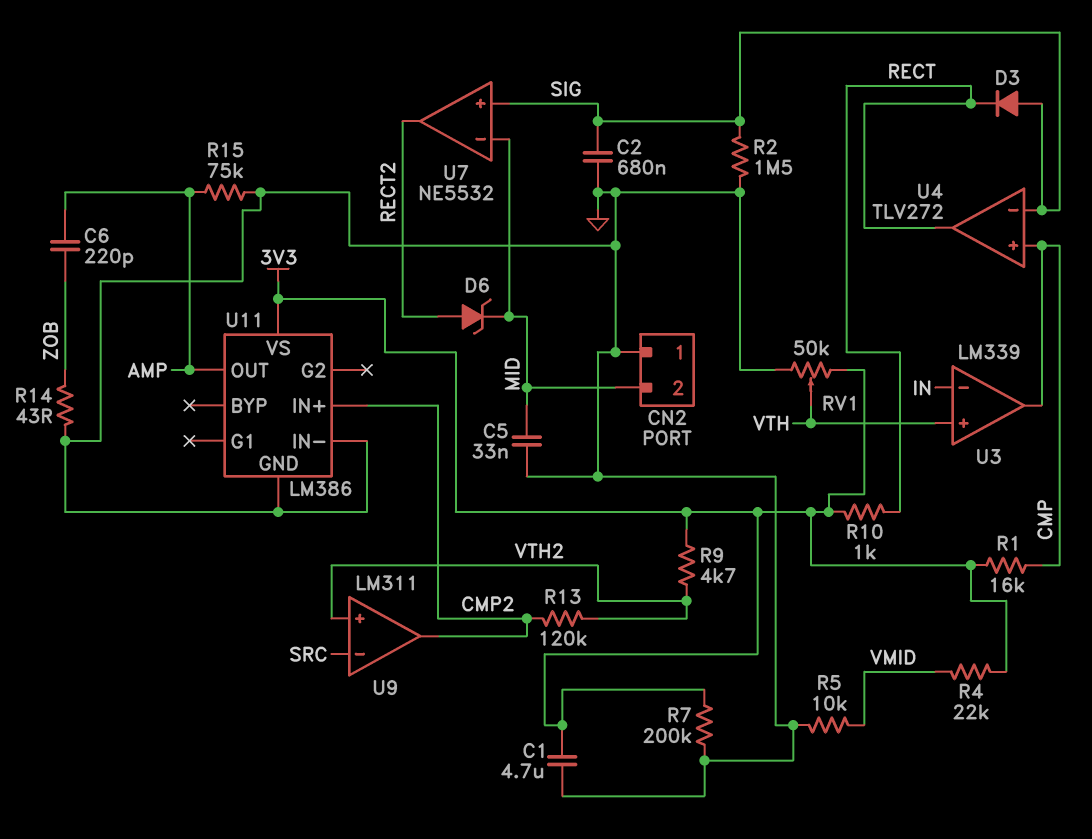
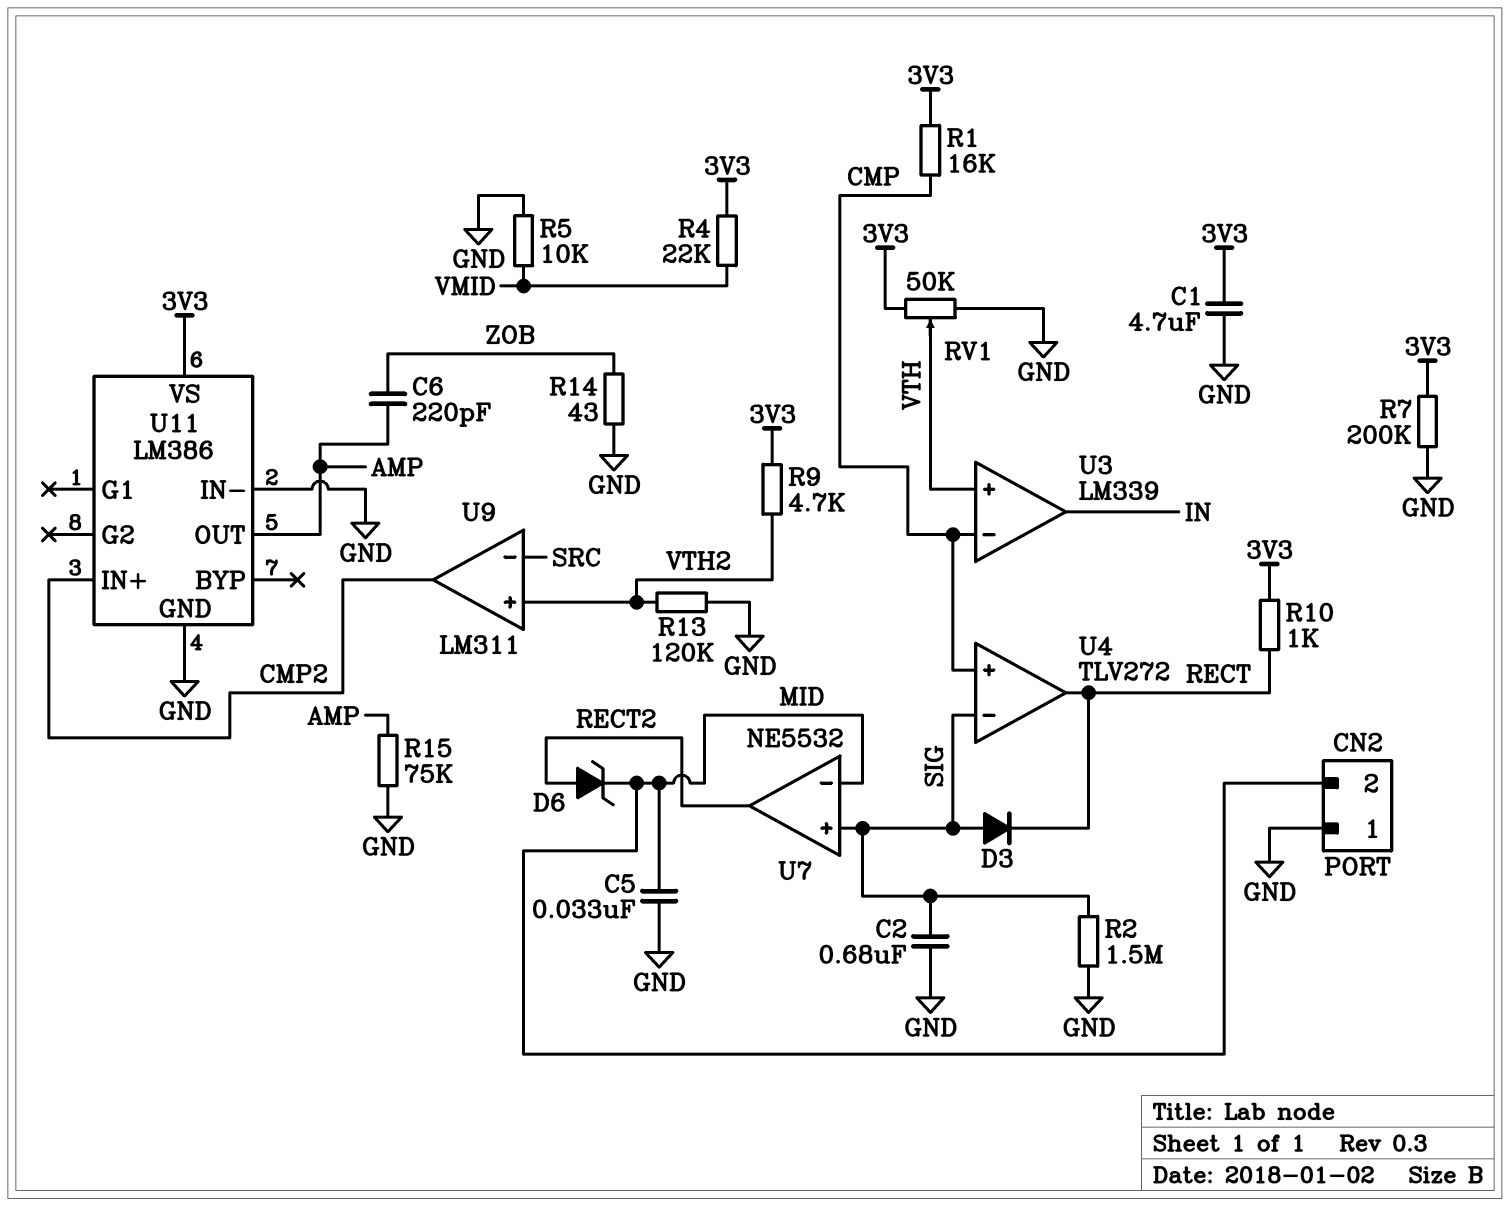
R13: 120k (CMP2, VTH2) -> 120k (GND, VTH2)
U3 pin in-: IN -> CMP
U3 pin out: CMP -> IN

